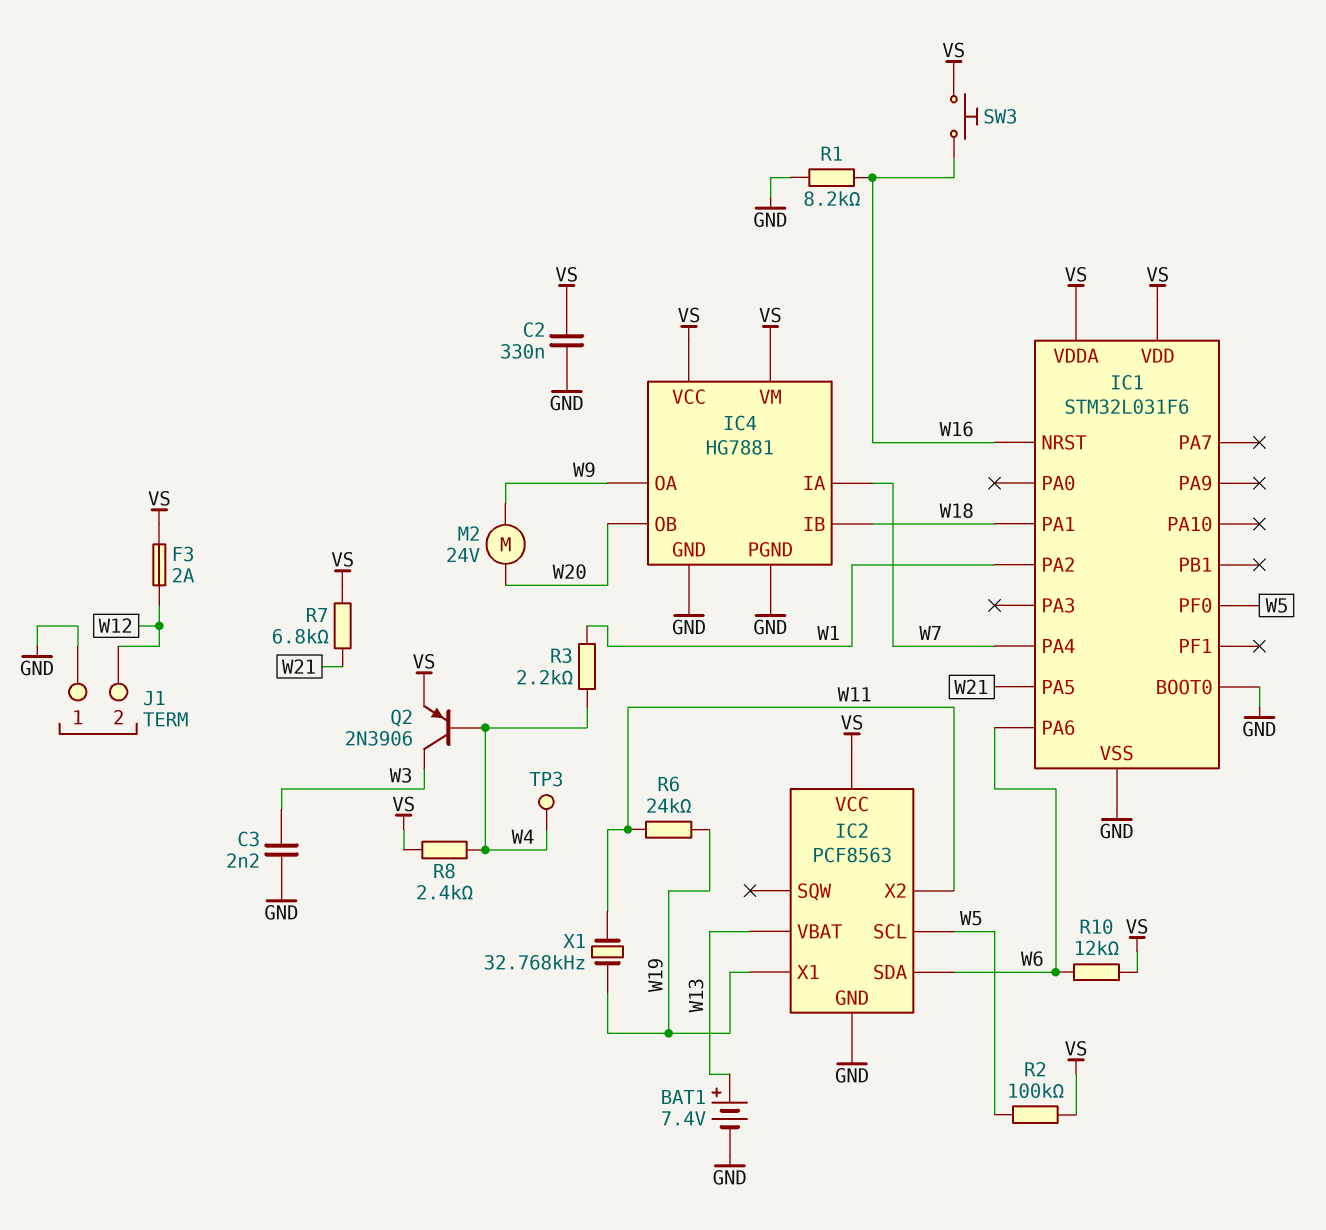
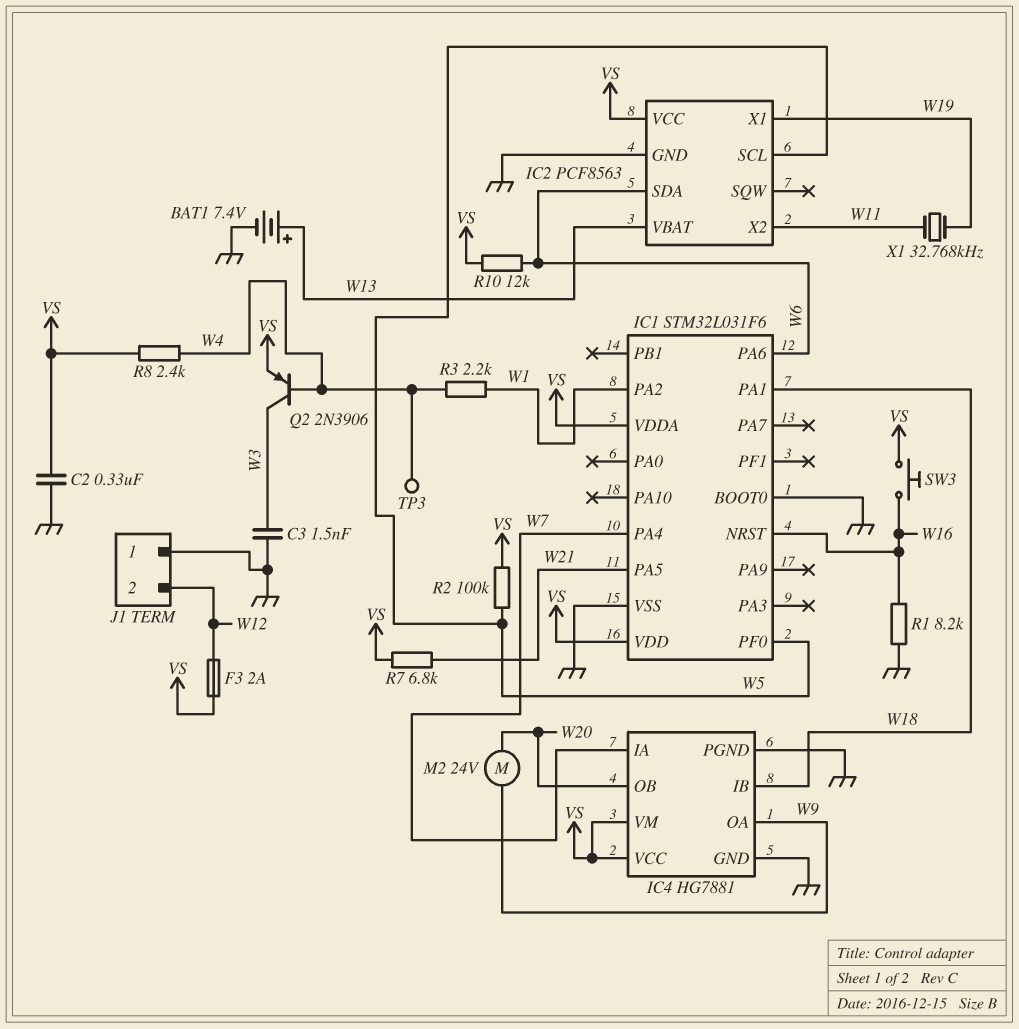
C3: 2.2nF (GND, W3) -> 1.5nF (GND, W3)
R6: 24k (W11, W19) -> none

